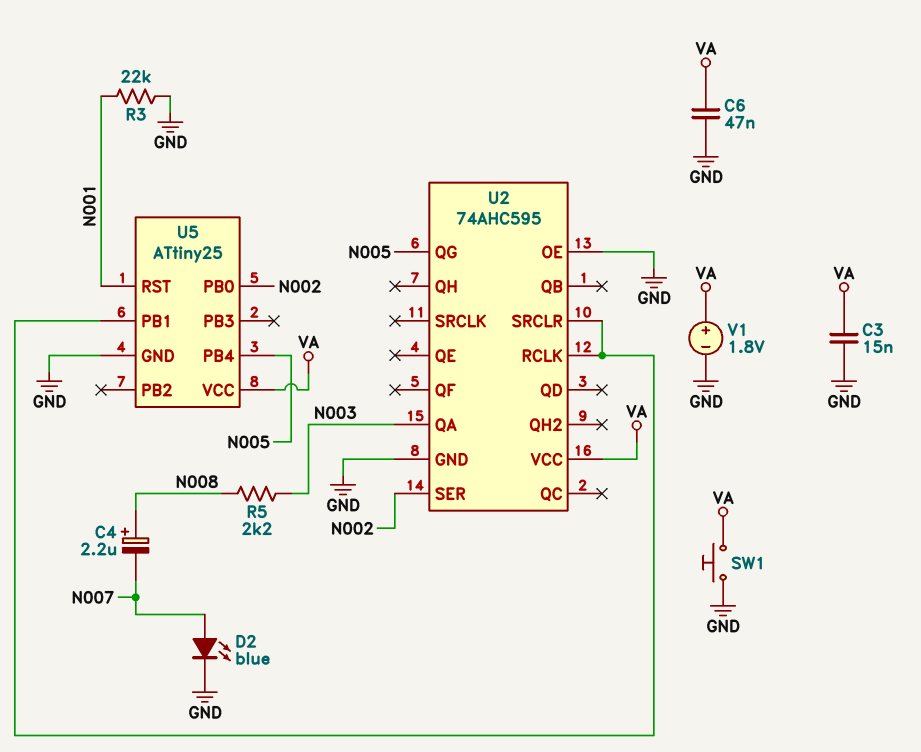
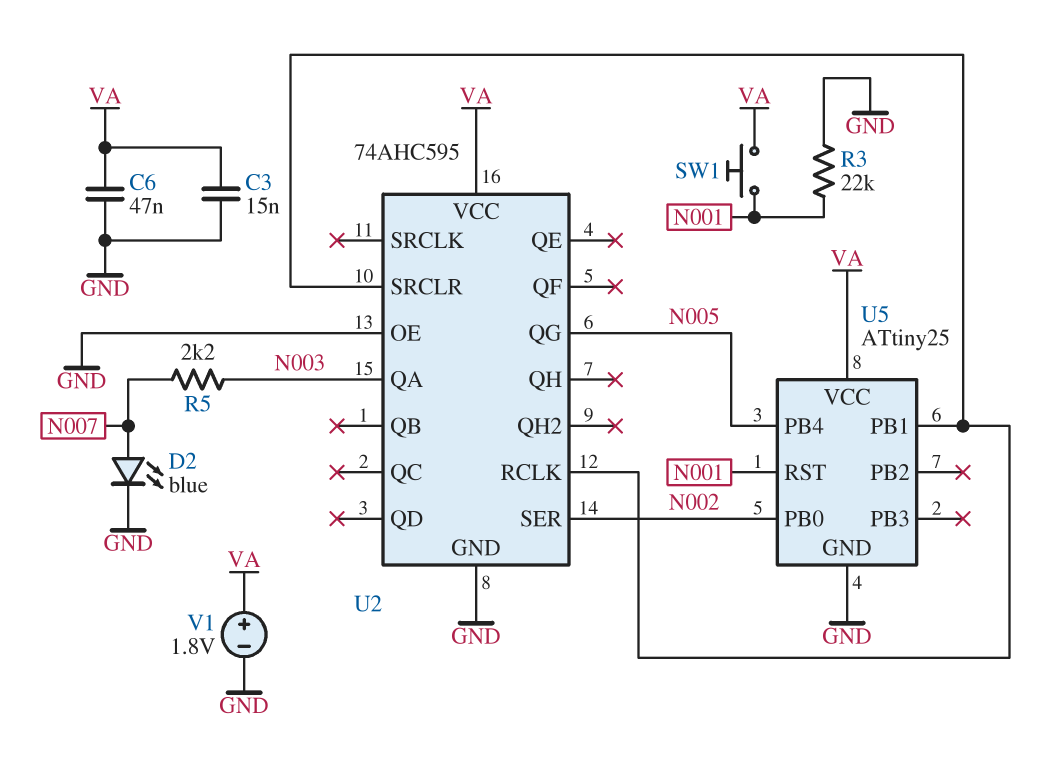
C4: 2.2uF (plus N008, minus N007) -> none
R5: 2.2k (N003, N008) -> 2.2k (N003, N007)
SW1: button (GND, VA) -> button (N001, VA)

